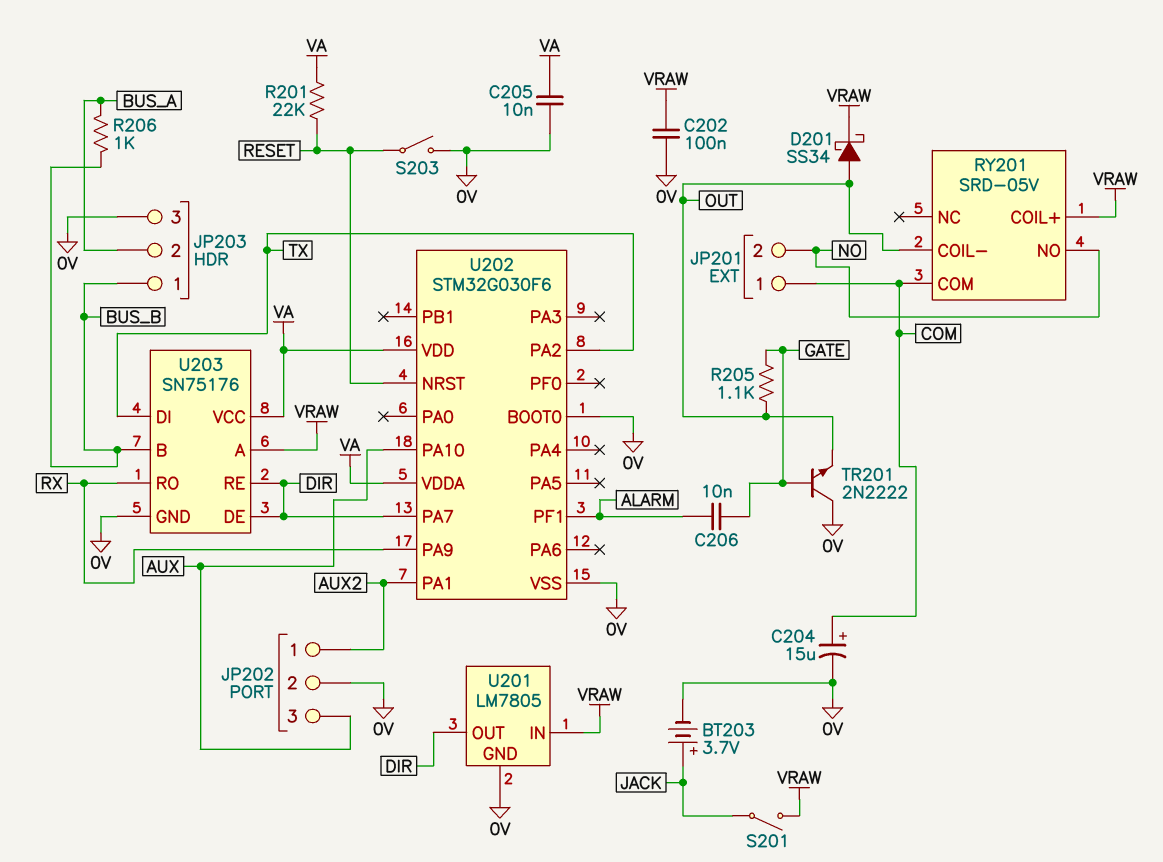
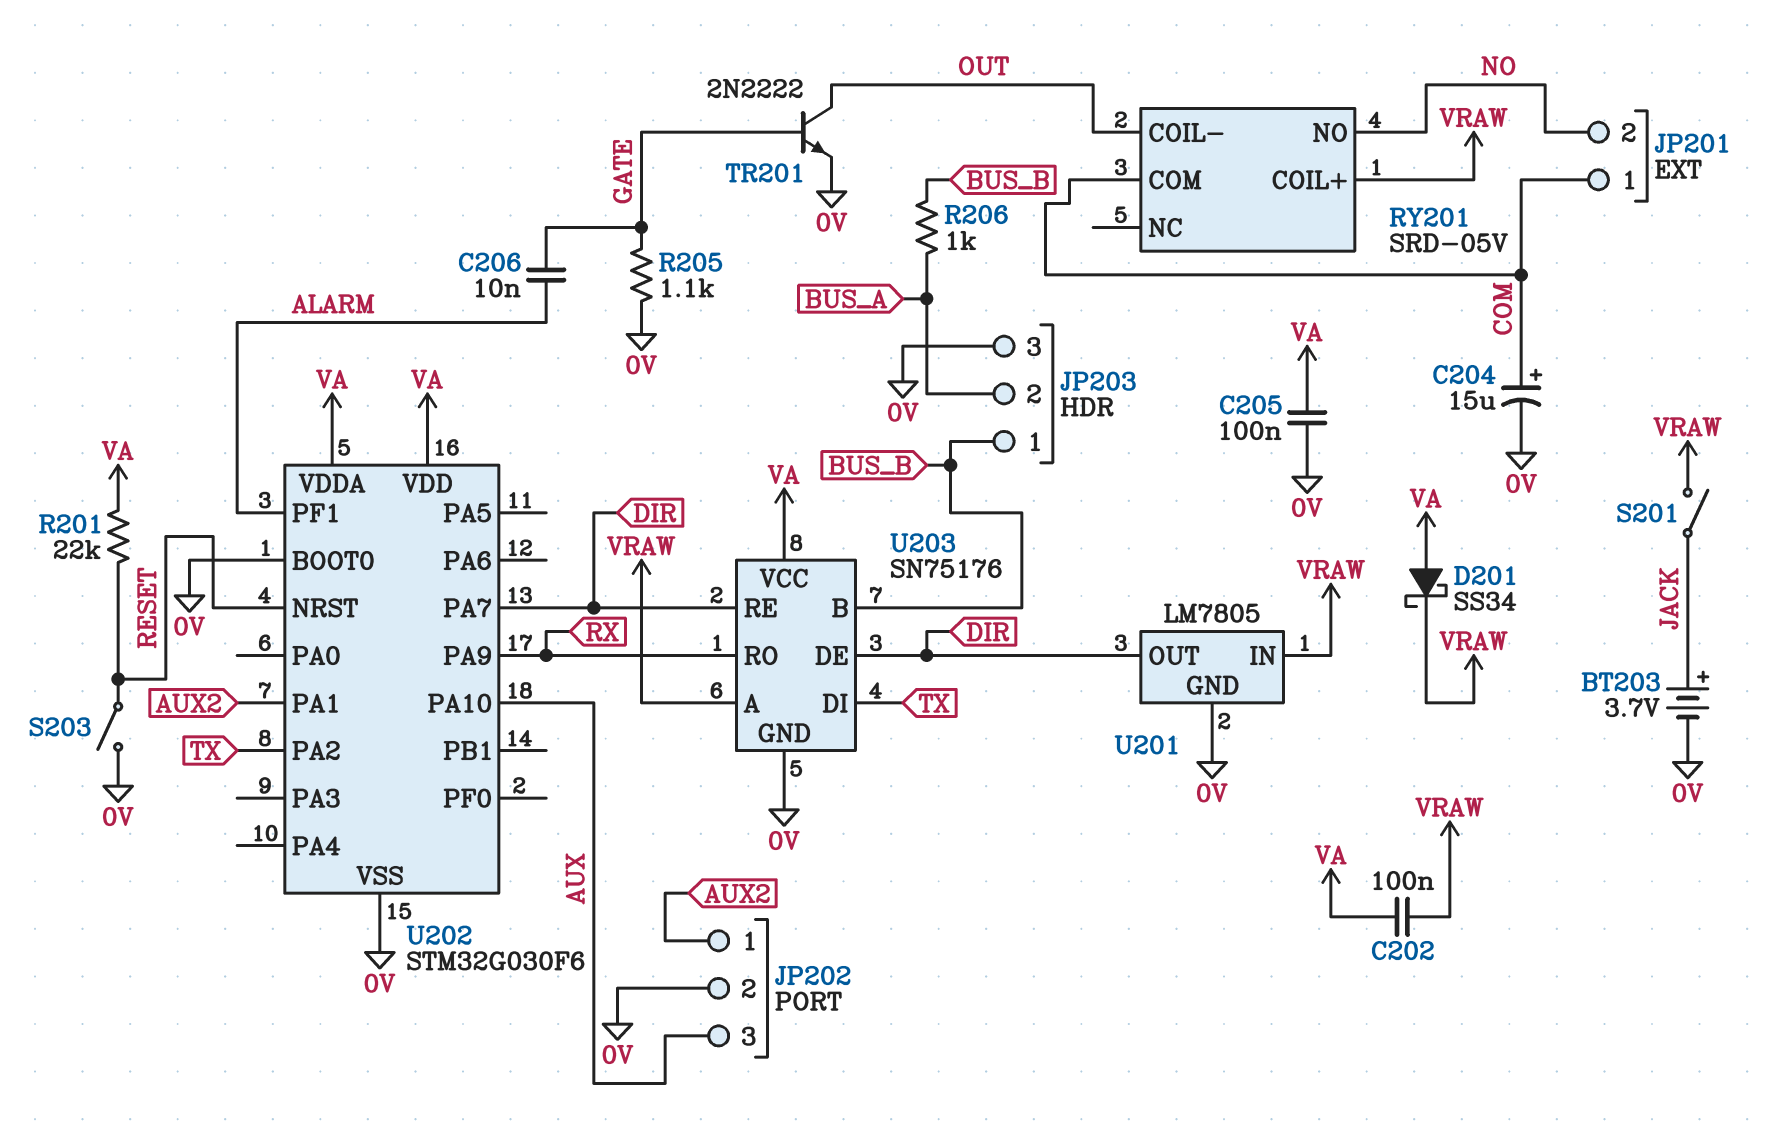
C202: 100nF (0V, VRAW) -> 100nF (VA, VRAW)
C205: 10nF (0V, VA) -> 100nF (0V, VA)
D201: schottky SS34 (A OUT, K VRAW) -> schottky SS34 (A VA, K VRAW)
R205: 1.1k (GATE, OUT) -> 1.1k (0V, GATE)
TR201: NPN 2N2222 (B GATE, C 0V, E OUT) -> NPN 2N2222 (B GATE, C OUT, E 0V)

